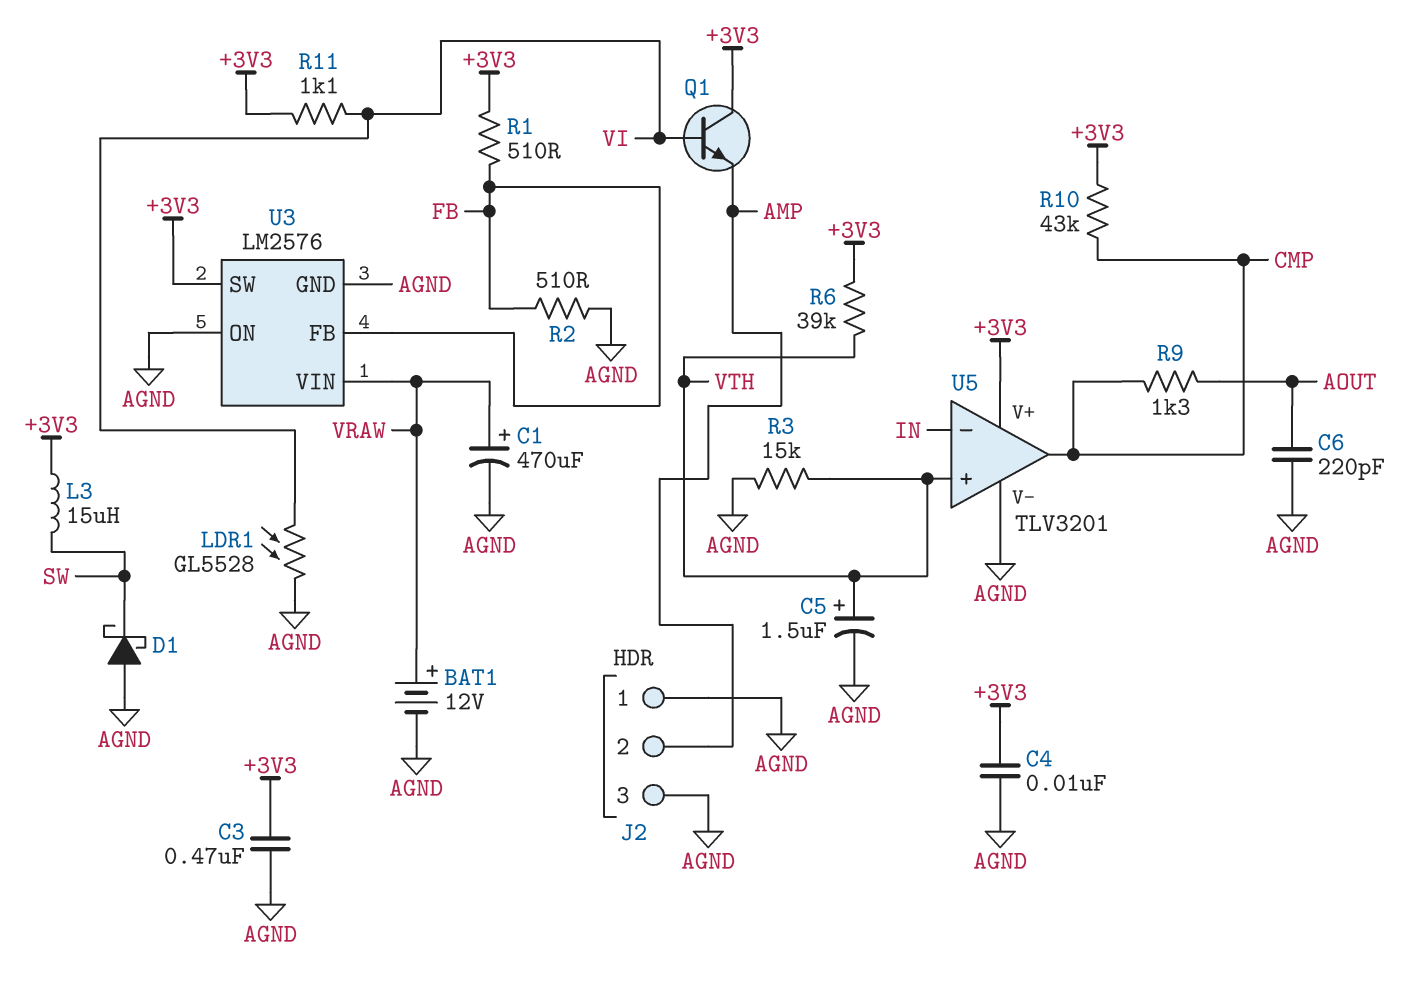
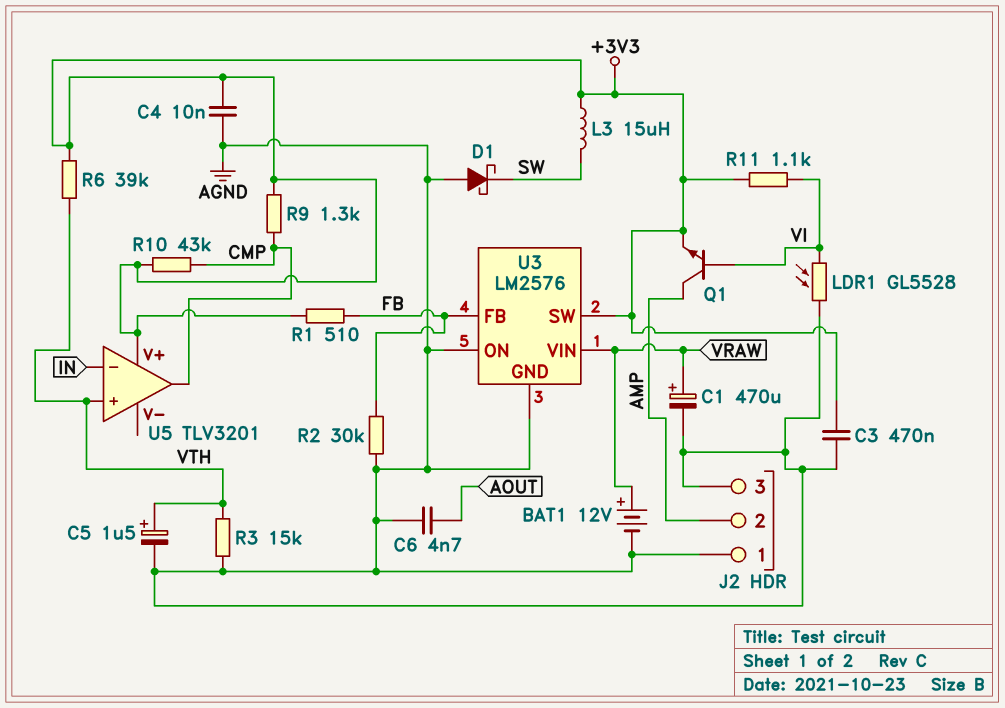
C6: 220pF (AGND, AOUT) -> 4.7nF (AGND, AOUT)
Q1: NPN (B VI, C +3V3, E AMP) -> NPN (B VI, C AMP, E +3V3)
R2: 510 (AGND, FB) -> 30k (AGND, FB)
R9: 1.3k (AOUT, CMP) -> 1.3k (+3V3, CMP)
U5 pin V-: AGND -> none

